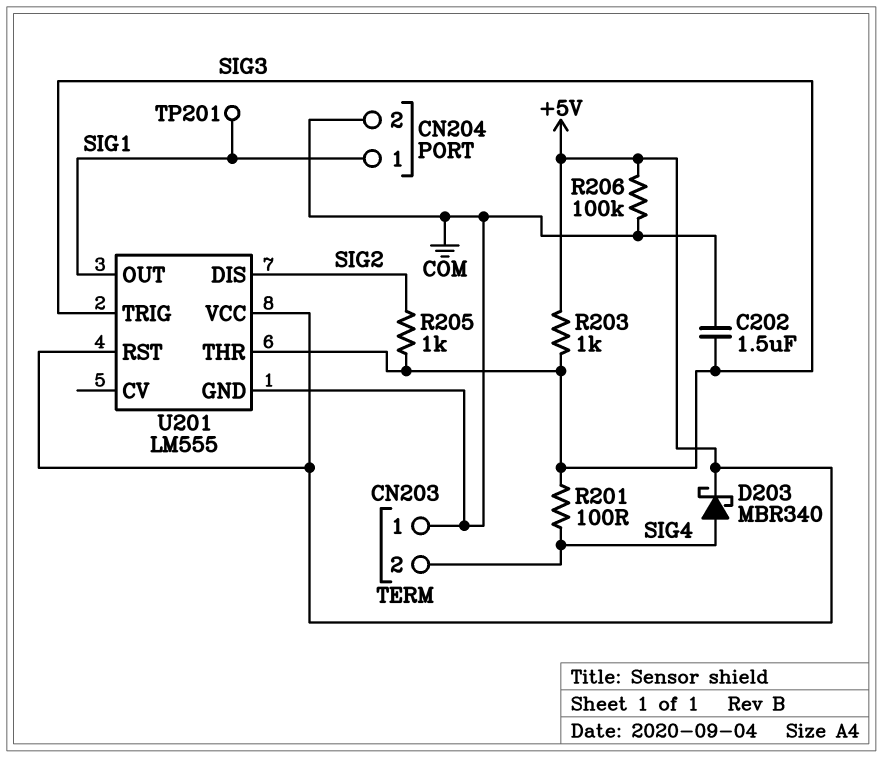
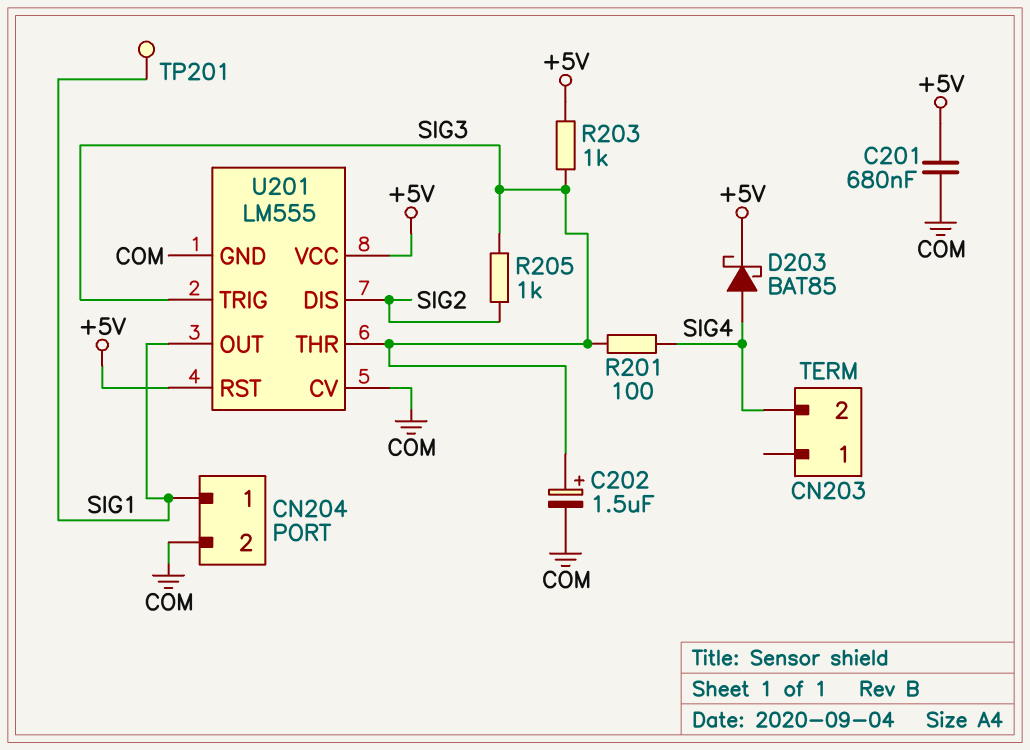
C201: none -> 680nF (+5V, COM)
C202: 1.5uF (COM, SIG3) -> 1.5uF (plus SIG3, minus COM)
CN203 pin 1: COM -> none
D203: schottky MBR340 (A SIG4, K +5V) -> schottky BAT85 (A SIG4, K +5V)
R206: 100k (+5V, COM) -> none
U201 pin CV: none -> COM

